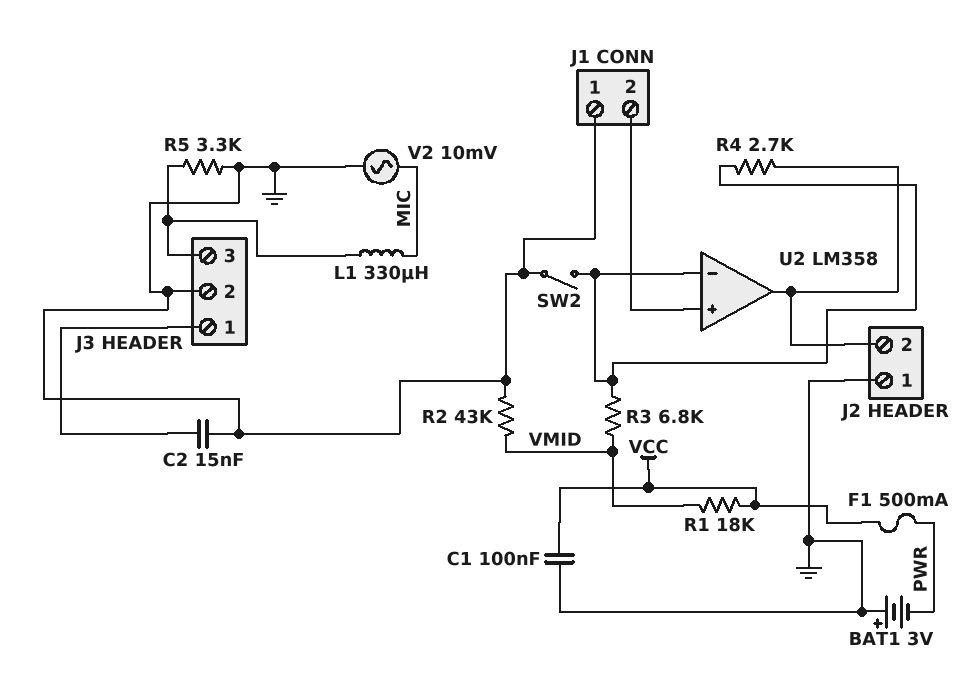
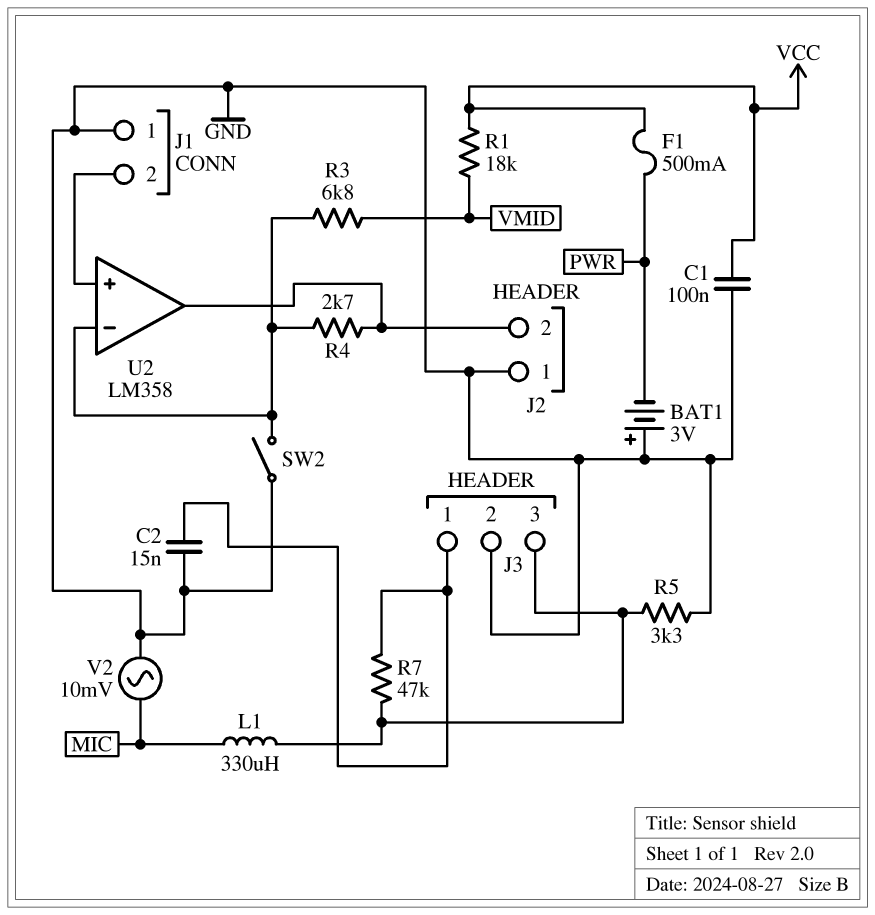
R2: 43k (GND, VMID) -> none
R7: none -> 47k (J3/1, J3/3)

